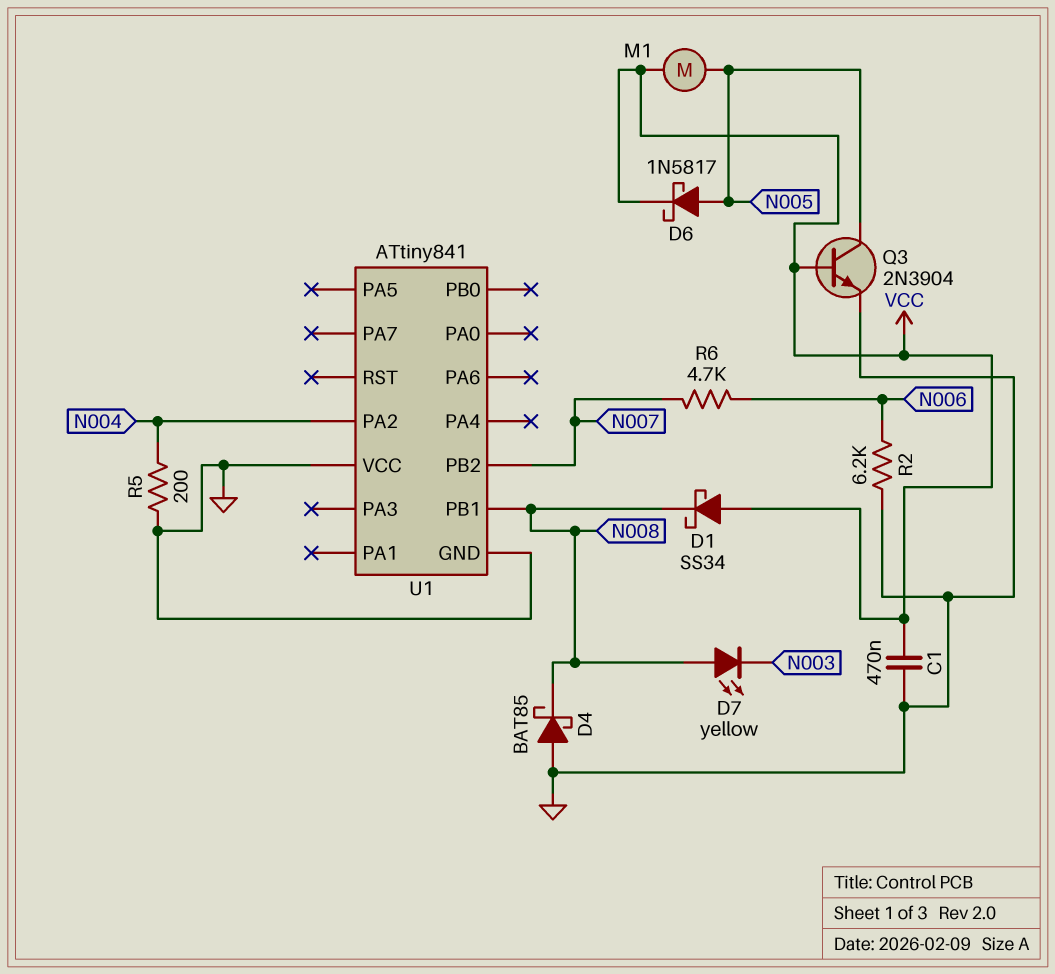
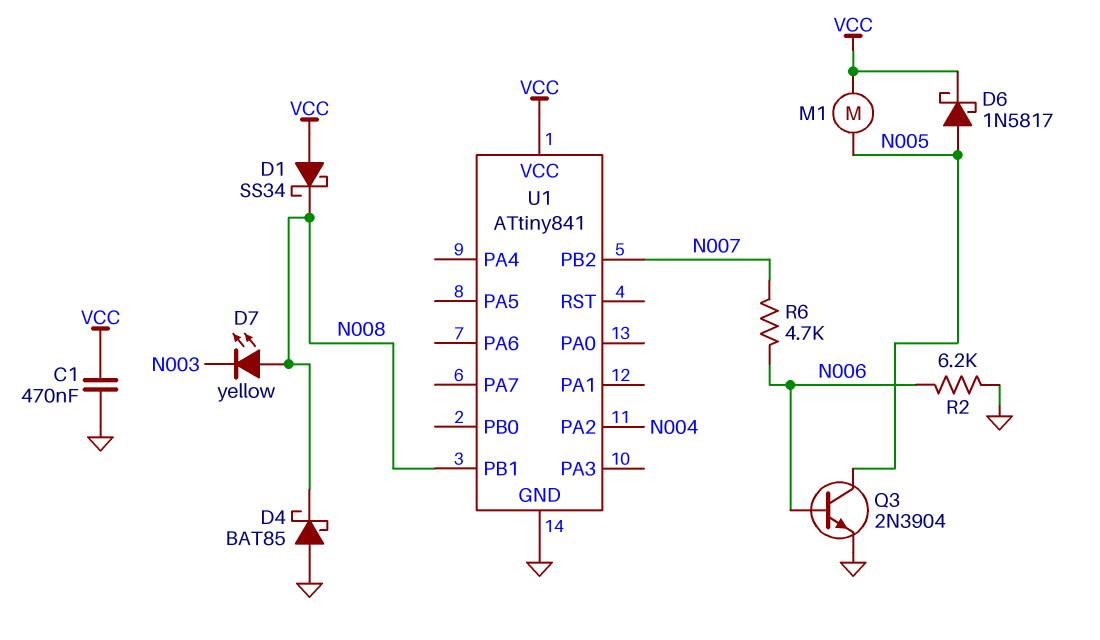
Q3: NPN 2N3904 (B VCC, C N005, E GND) -> NPN 2N3904 (B N006, C N005, E GND)
R5: 200 (GND, N004) -> none
U1 pin VCC: GND -> VCC

